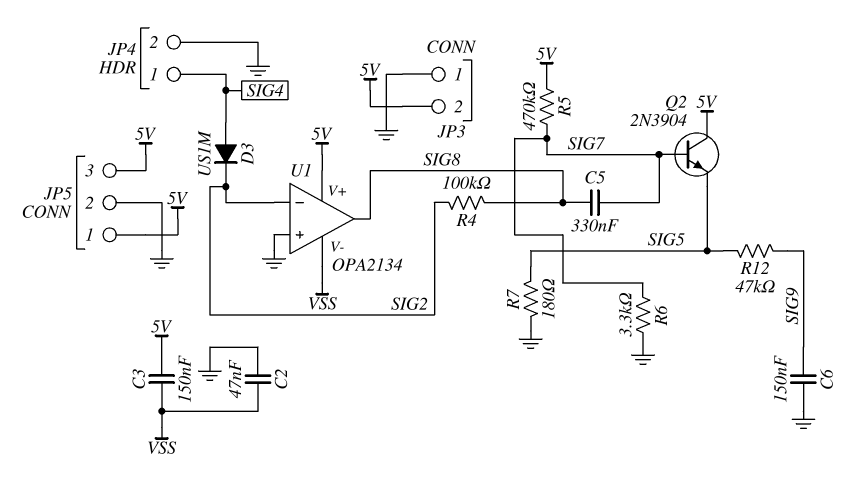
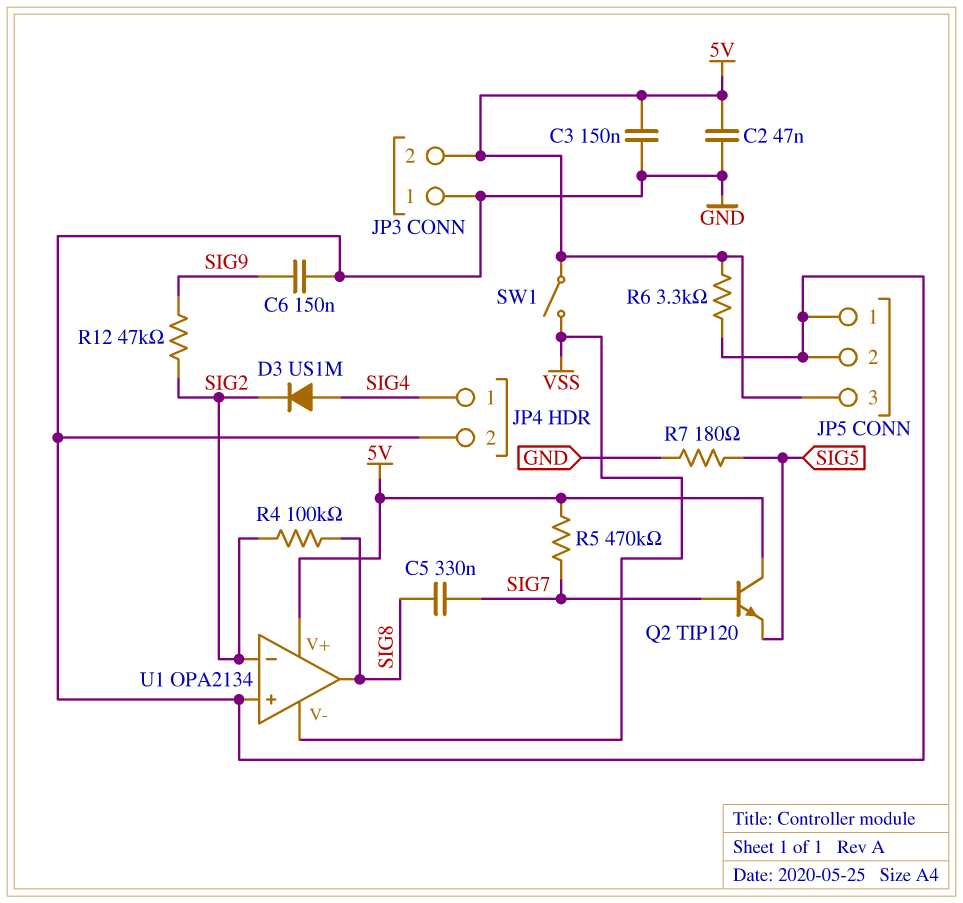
C2: 47nF (GND, VSS) -> 47nF (5V, GND)
C3: 150nF (5V, VSS) -> 150nF (5V, GND)
JP5 pin 1: 5V -> GND
Q2: NPN 2N3904 (B SIG7, C 5V, E SIG5) -> NPN TIP120 (B SIG7, C 5V, E SIG5)
R6: 3.3k (GND, SIG7) -> 3.3k (5V, GND)
R12: 47k (SIG5, SIG9) -> 47k (SIG2, SIG9)
SW1: none -> switch (5V, VSS)

